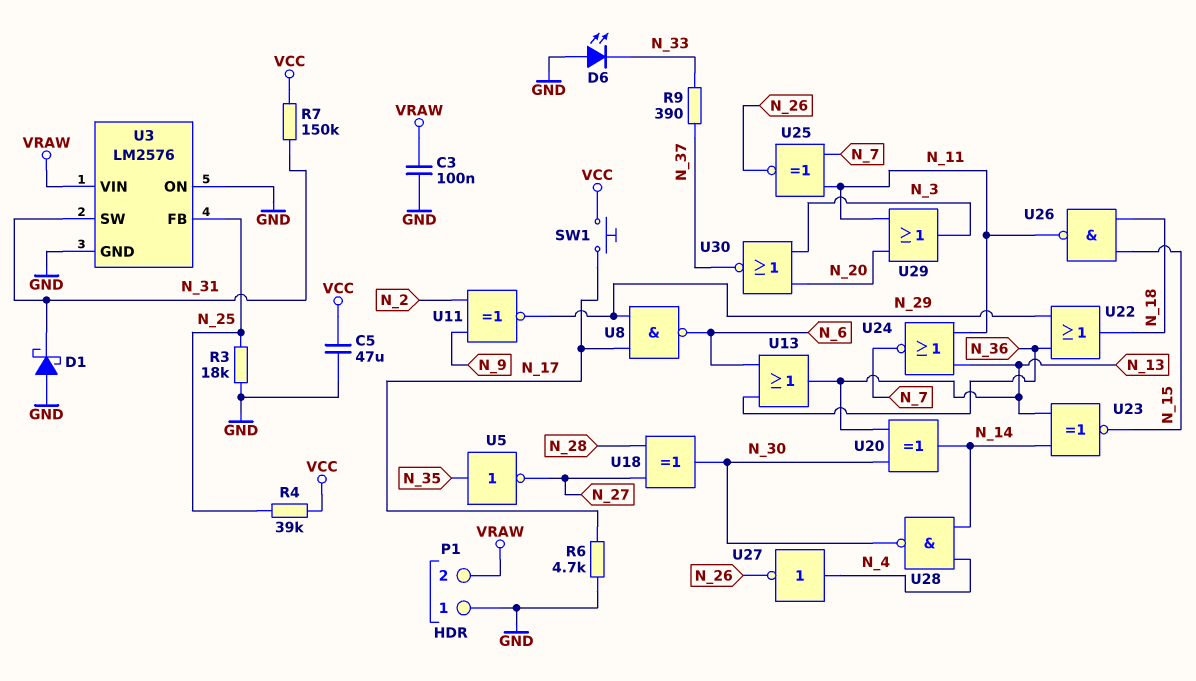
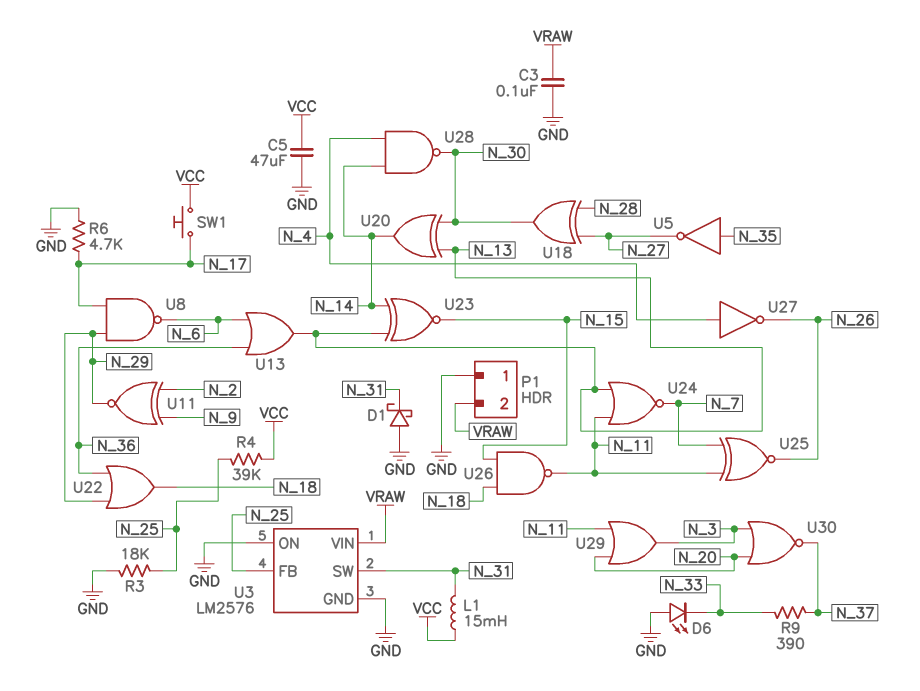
L1: none -> 15mH (N_31, VCC)
R7: 150k (N_31, VCC) -> none

